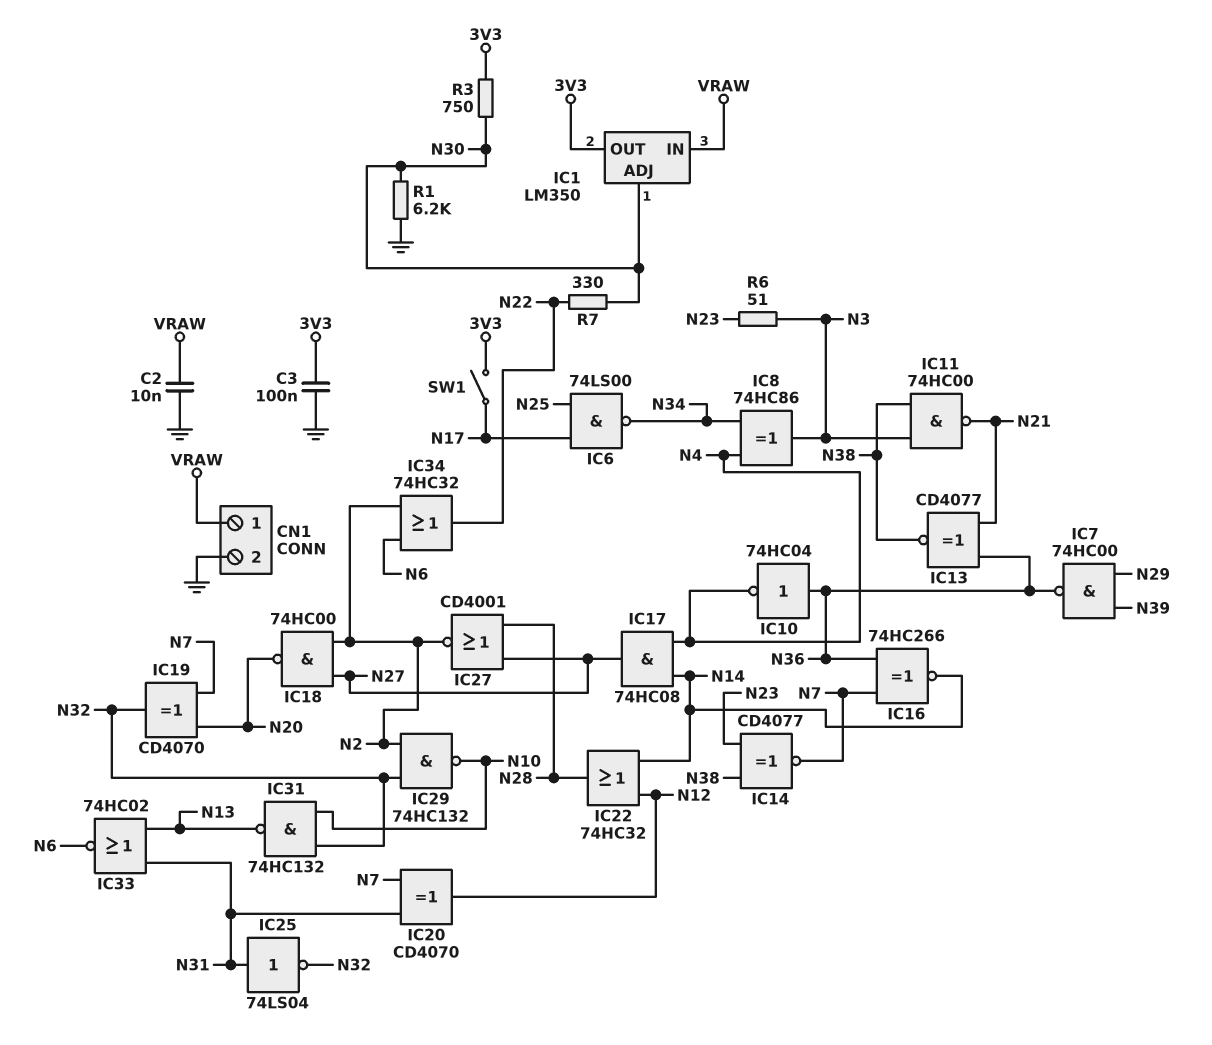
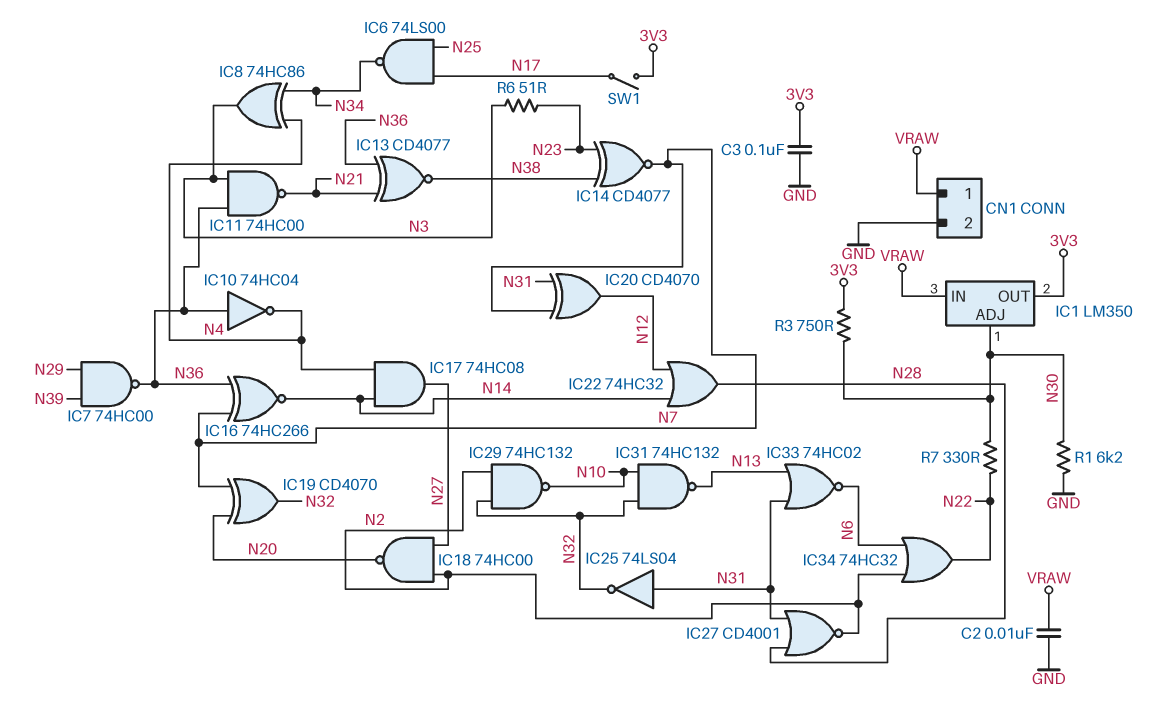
IC11: NAND 74HC00 (in N3, in N38, out N21) -> NAND 74HC00 (in N3, in N36, out N21)
IC27: NOR CD4001 (in N27, in N28, out N2) -> NOR CD4001 (in N28, in N31, out N2)

